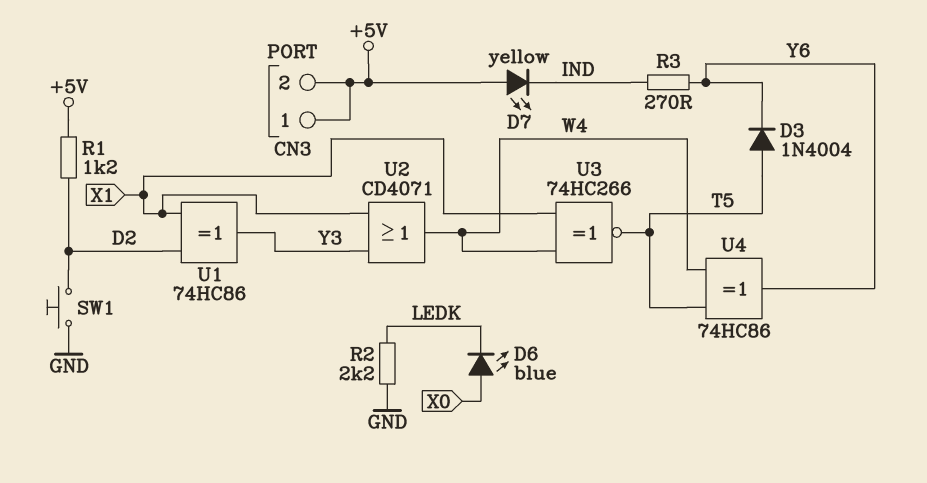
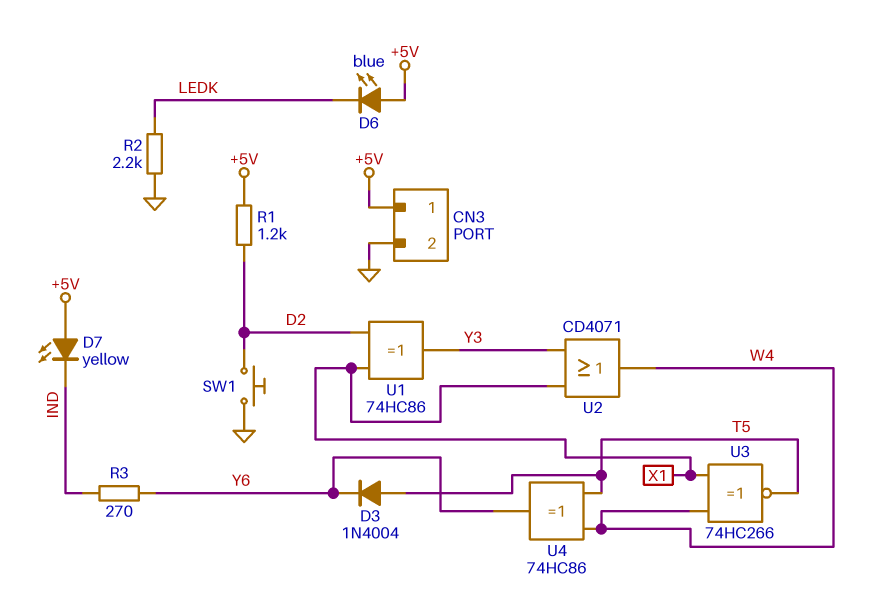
CN3 pin 2: +5V -> GND
D6: LED blue (A X0, K LEDK) -> LED blue (A +5V, K LEDK)

